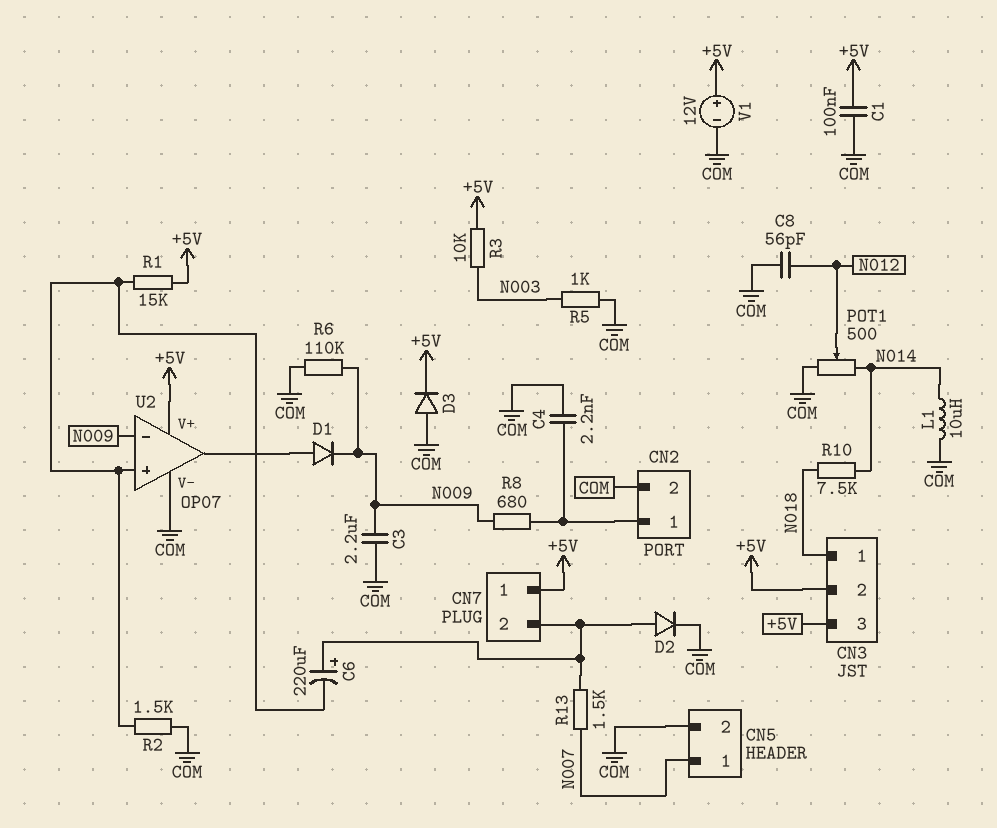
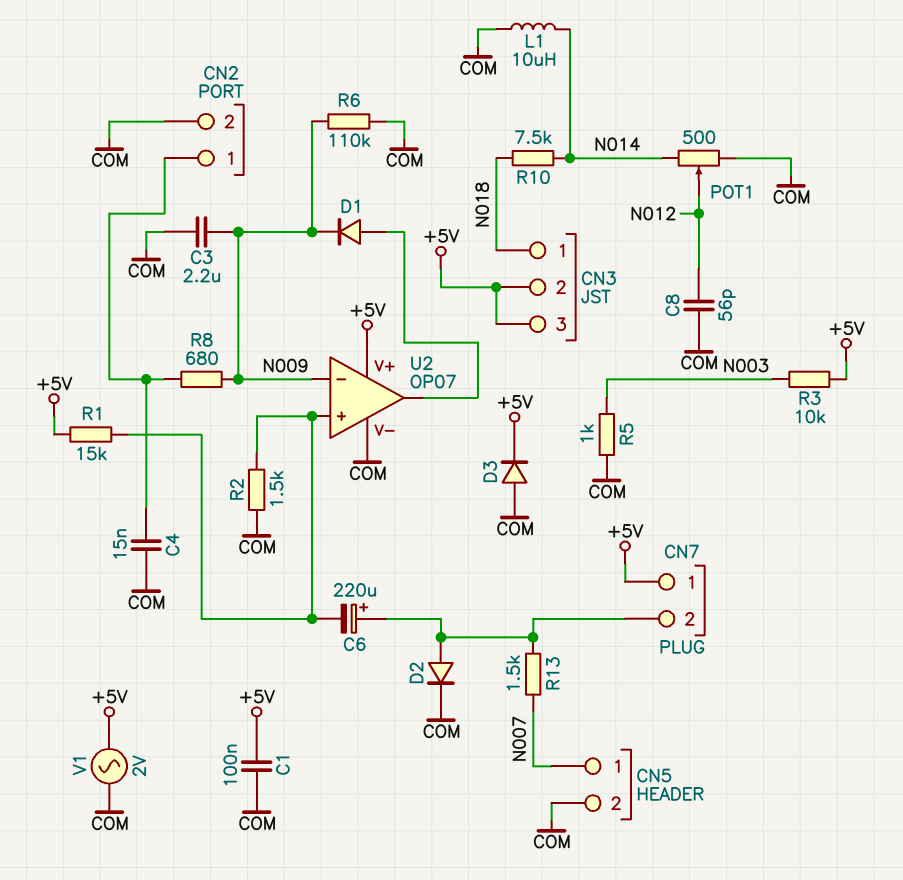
C4: 2.2nF (CN2/1, COM) -> 15nF (CN2/1, COM)
V1: 12V (plus +5V, minus COM) -> AC 2V (+5V, COM)

